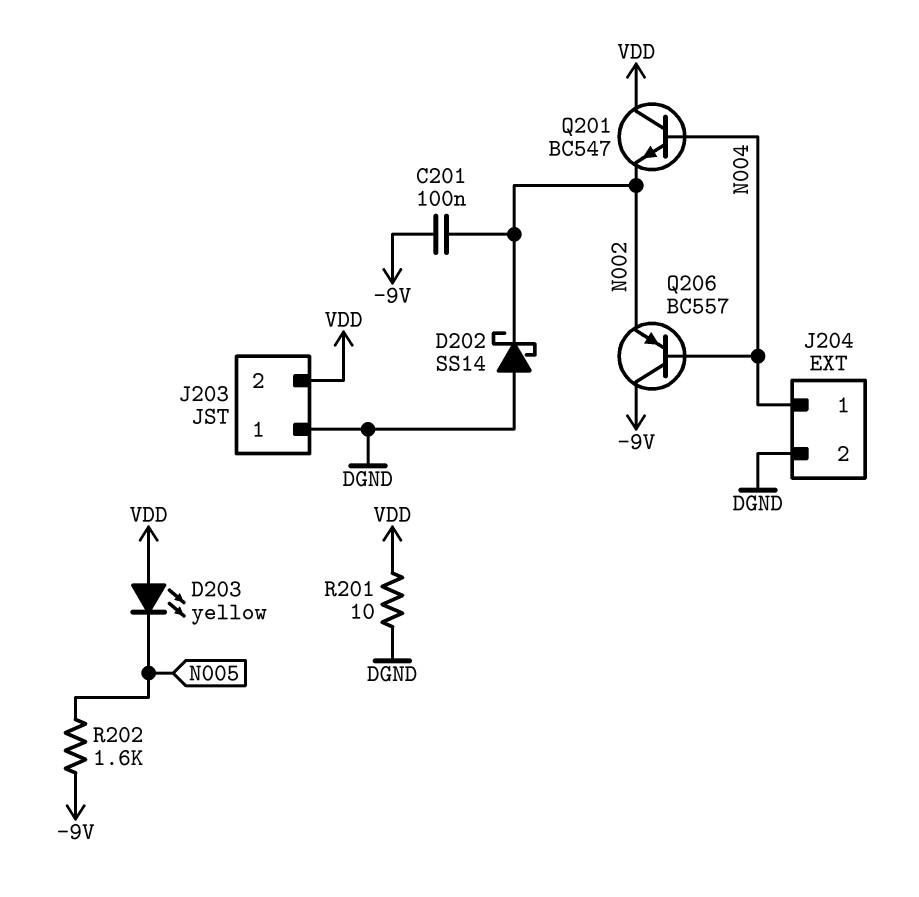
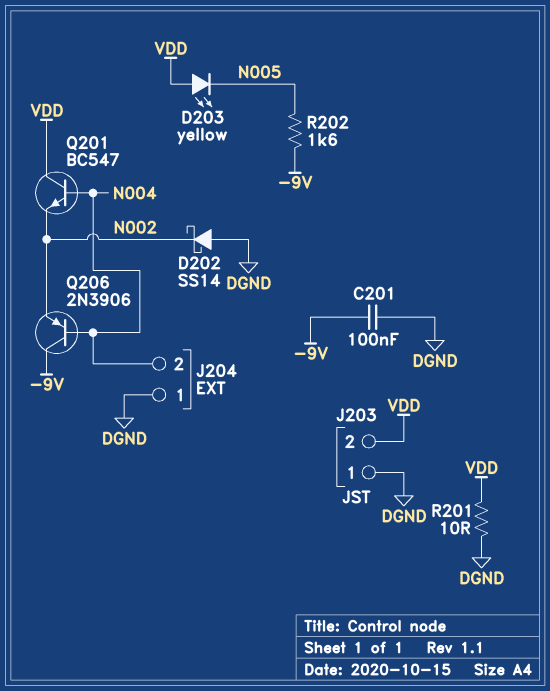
C201: 100nF (-9V, N002) -> 100nF (-9V, DGND)
J204 pin 1: N004 -> DGND
J204 pin 2: DGND -> N004
Q206: PNP BC557 (B N004, C -9V, E N002) -> PNP 2N3906 (B N004, C -9V, E N002)

